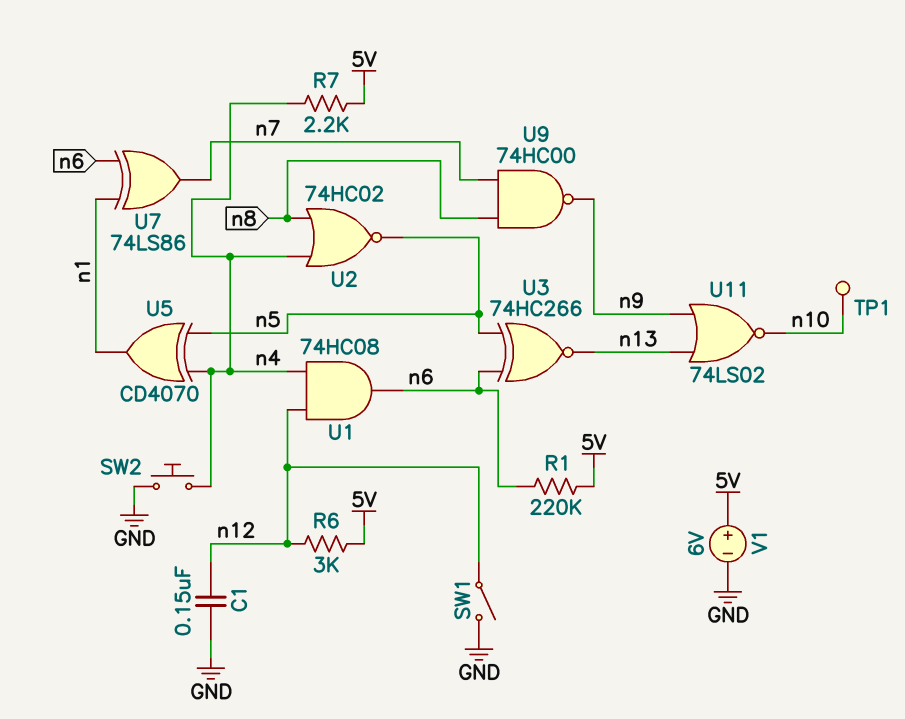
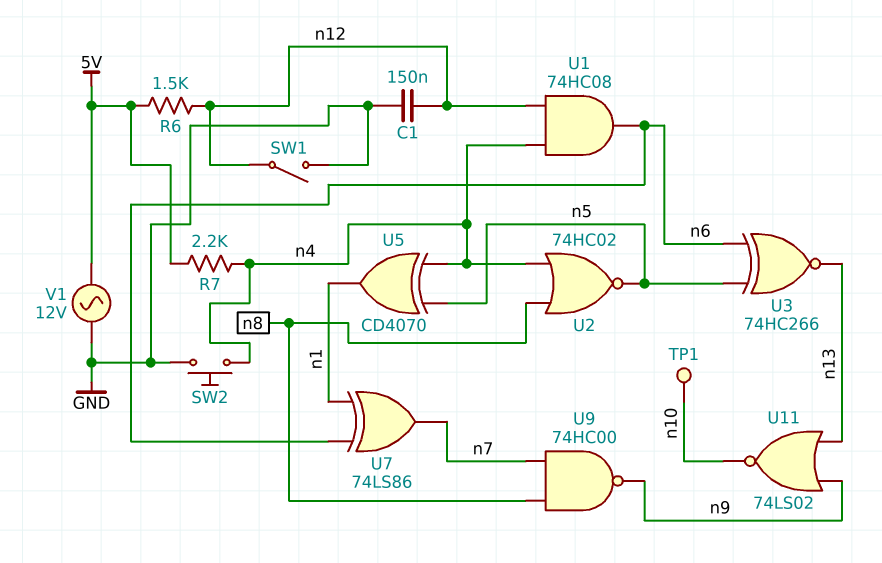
R1: 220k (5V, n6) -> none
R6: 3k (5V, n12) -> 1.5k (5V, n12)
V1: 6V (plus 5V, minus GND) -> AC 12V (5V, GND)

